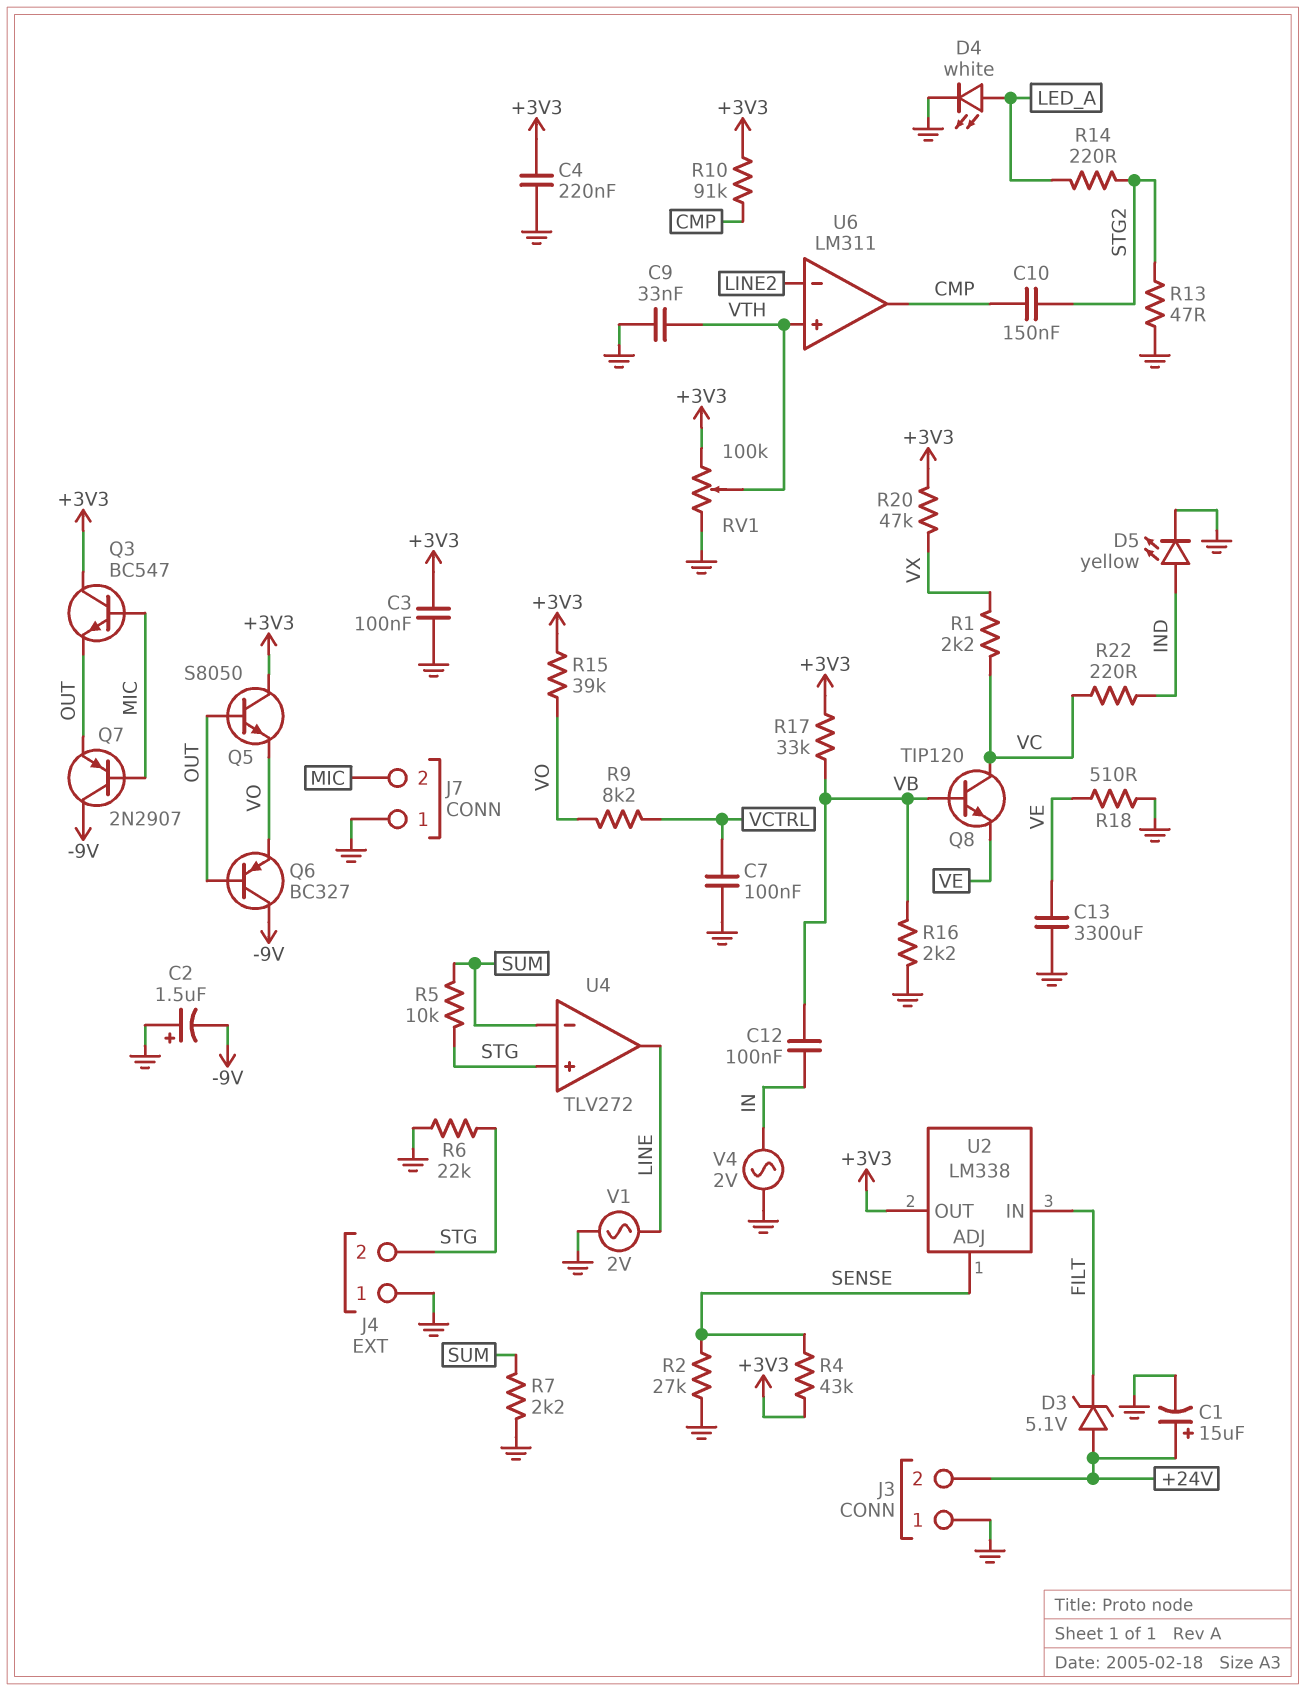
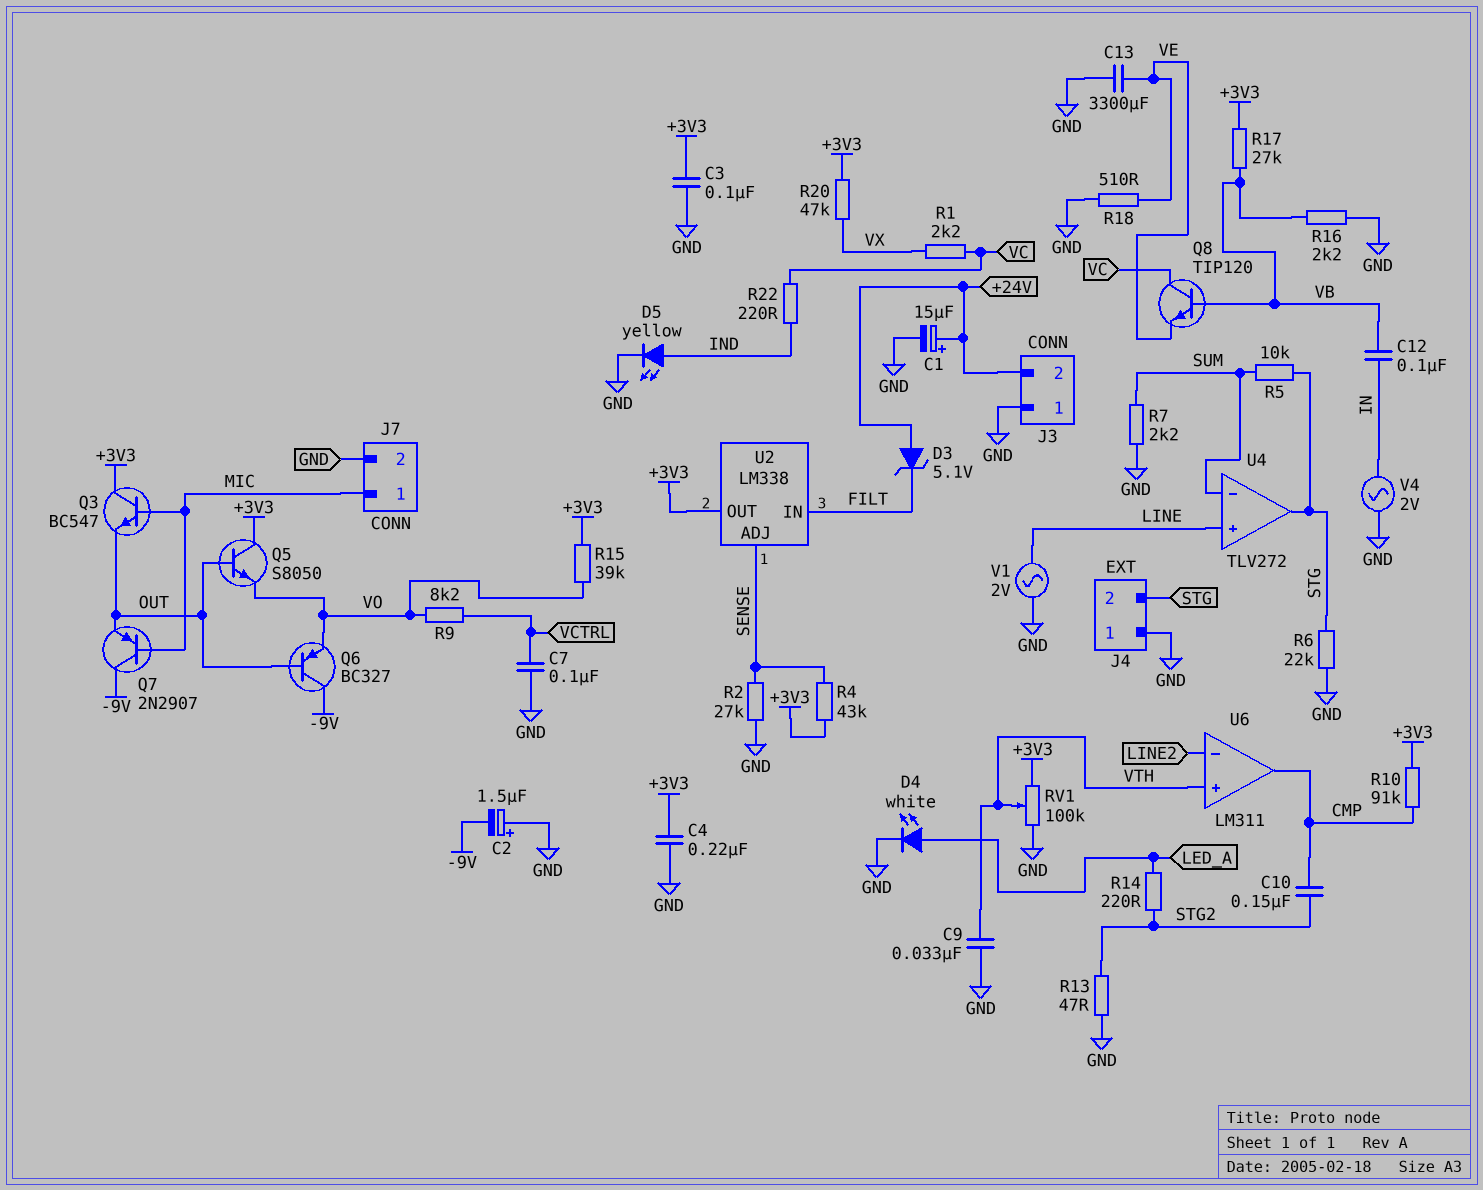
J7 pin 1: GND -> MIC
J7 pin 2: MIC -> GND
R17: 33k (+3V3, VB) -> 27k (+3V3, VB)
U4 pin in+: STG -> LINE
U4 pin out: LINE -> STG

